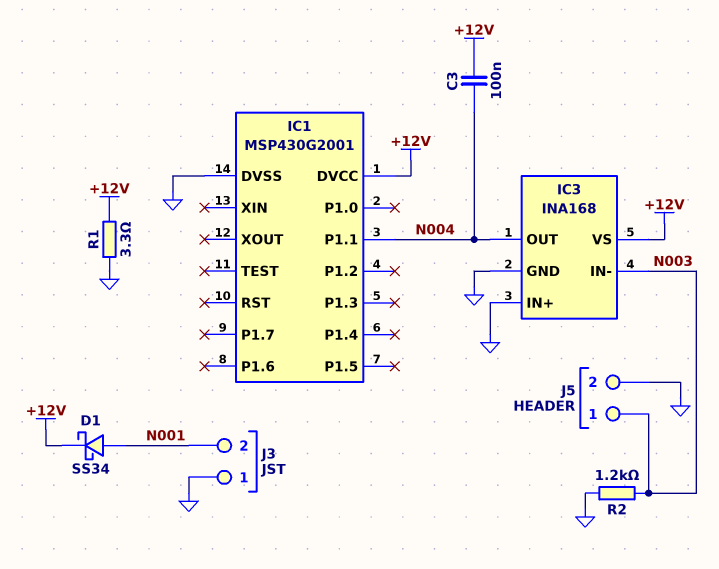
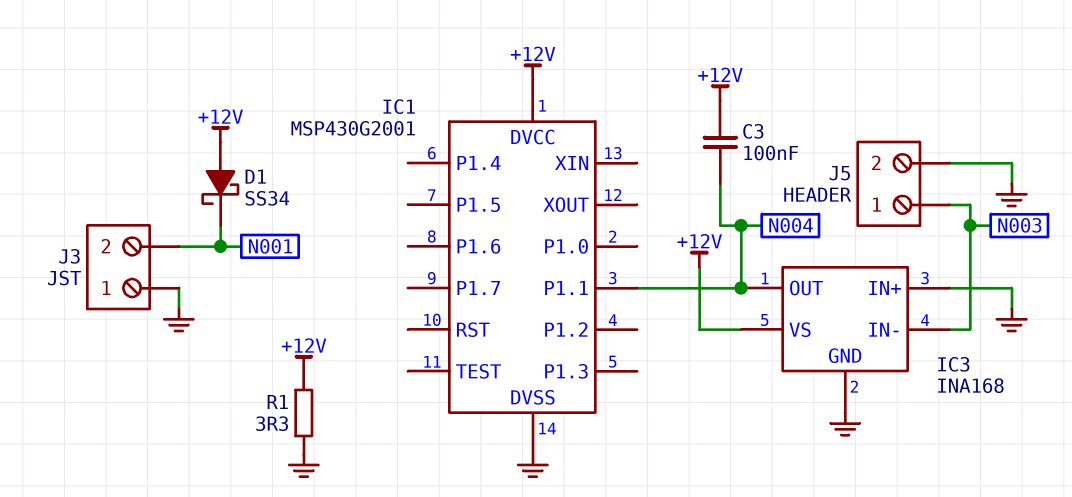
D1: schottky SS34 (A N001, K +12V) -> schottky SS34 (A +12V, K N001)
R2: 1.2k (GND, N003) -> none

